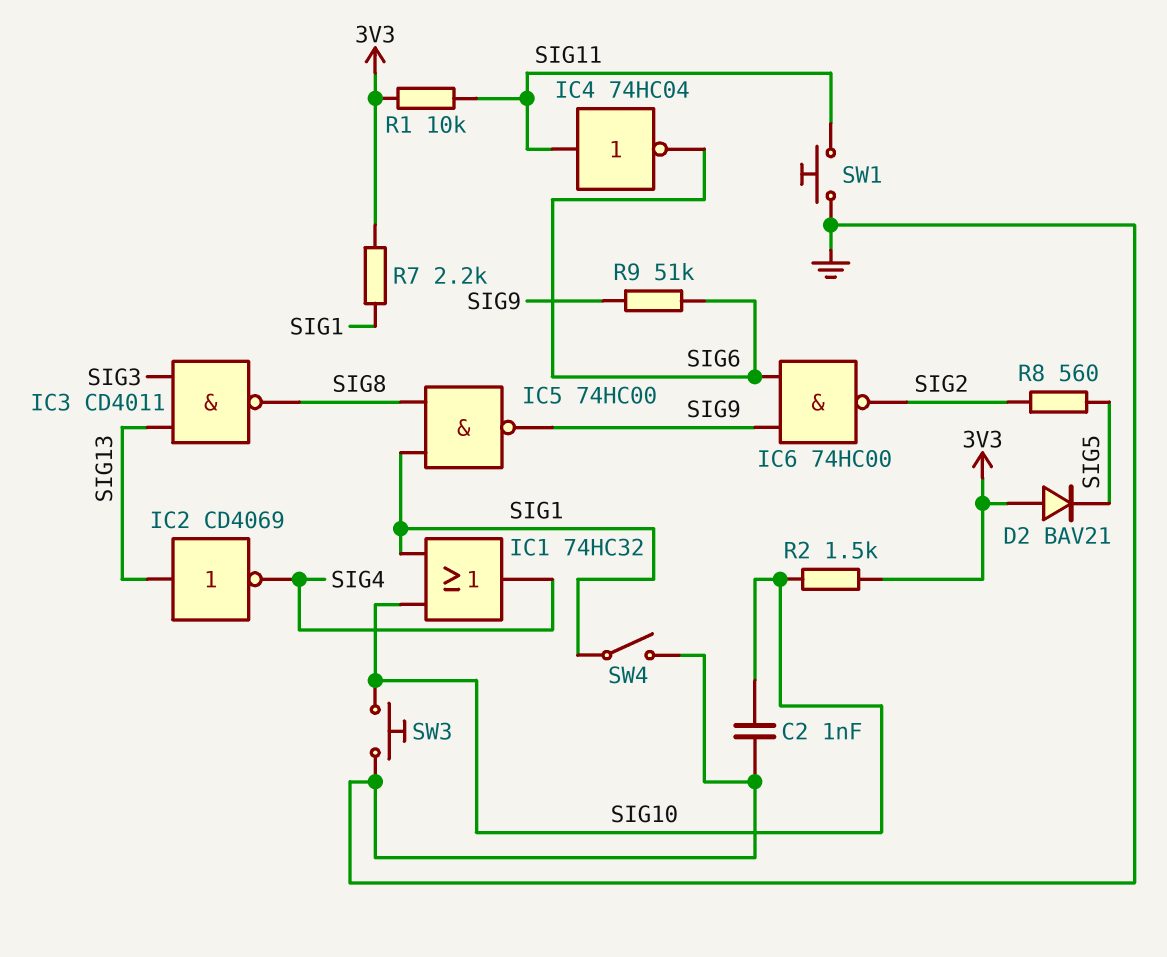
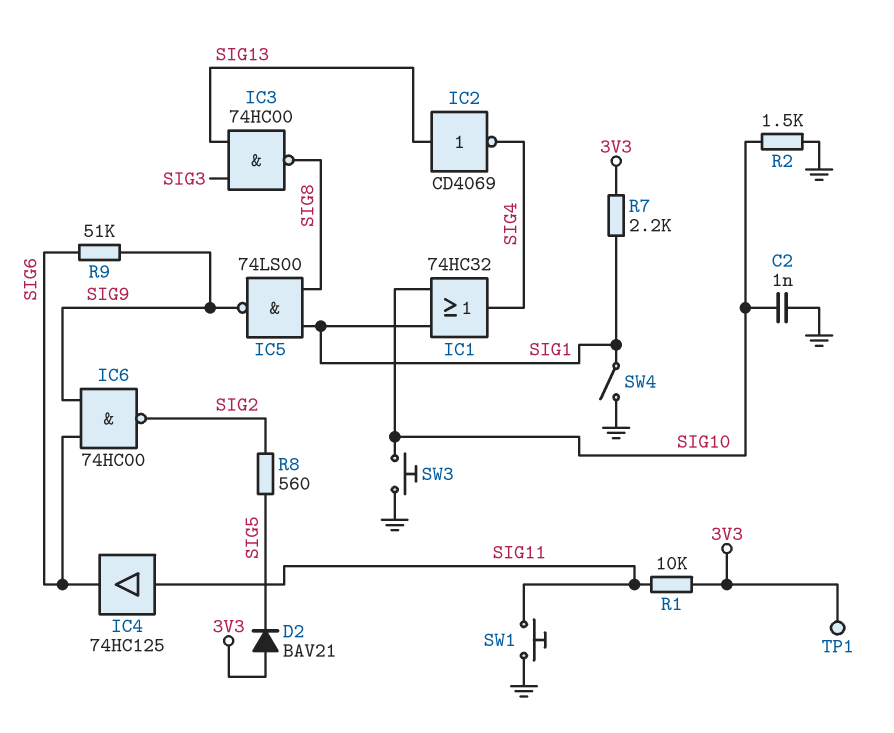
IC3: NAND CD4011 (in SIG3, in SIG13, out SIG8) -> NAND 74HC00 (in SIG3, in SIG13, out SIG8)
IC4: NOT 74HC04 (in SIG11, out SIG6) -> buffer 74HC125 (in SIG11, out SIG6)
IC5: NAND 74HC00 (in SIG1, in SIG8, out SIG9) -> NAND 74LS00 (in SIG1, in SIG8, out SIG9)
R2: 1.5k (3V3, SIG10) -> 1.5k (GND, SIG10)
TP1: none -> test point (3V3)

